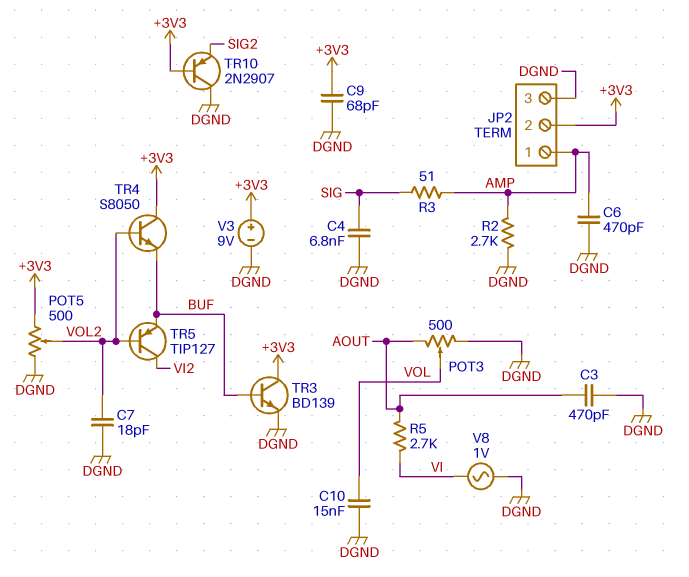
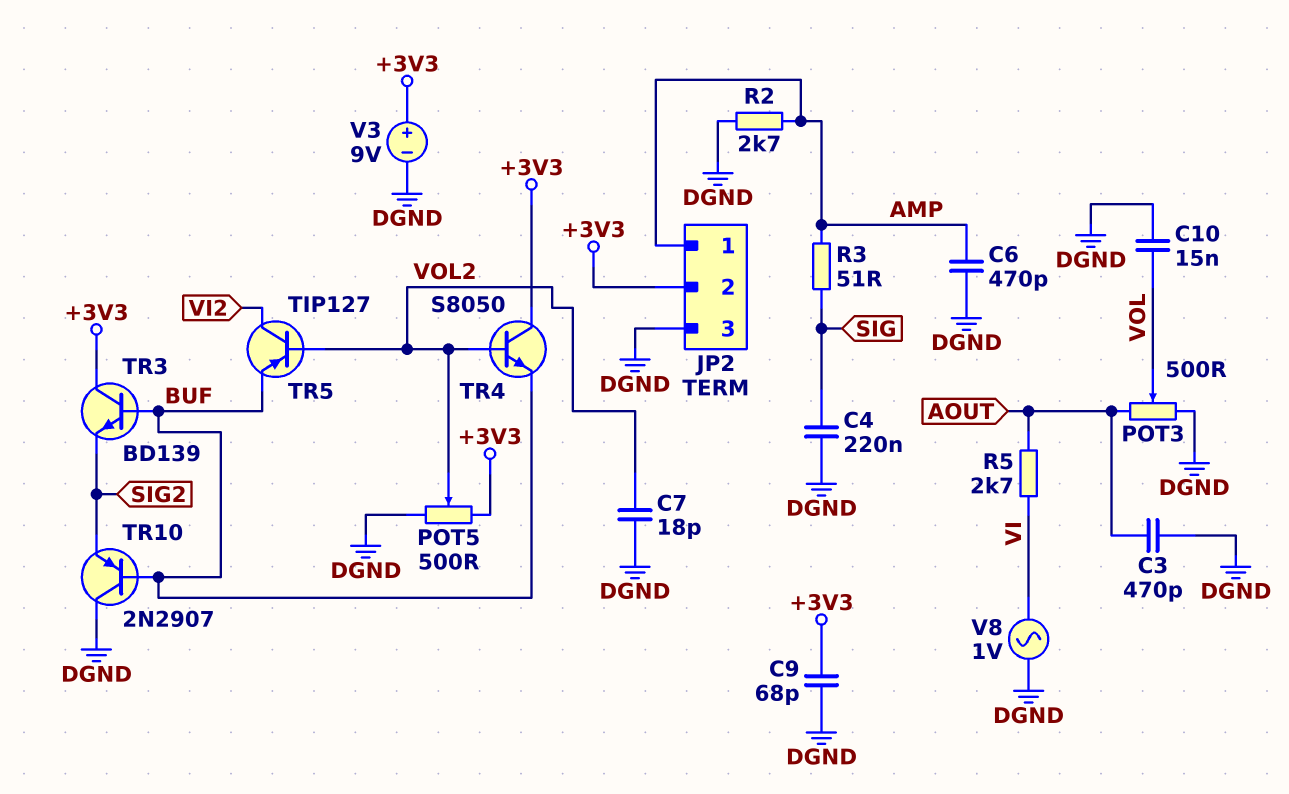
C4: 6.8nF (DGND, SIG) -> 220nF (DGND, SIG)
TR3: NPN BD139 (B BUF, C +3V3, E DGND) -> NPN BD139 (B BUF, C +3V3, E SIG2)
TR10: PNP 2N2907 (B +3V3, C DGND, E SIG2) -> PNP 2N2907 (B BUF, C DGND, E SIG2)

